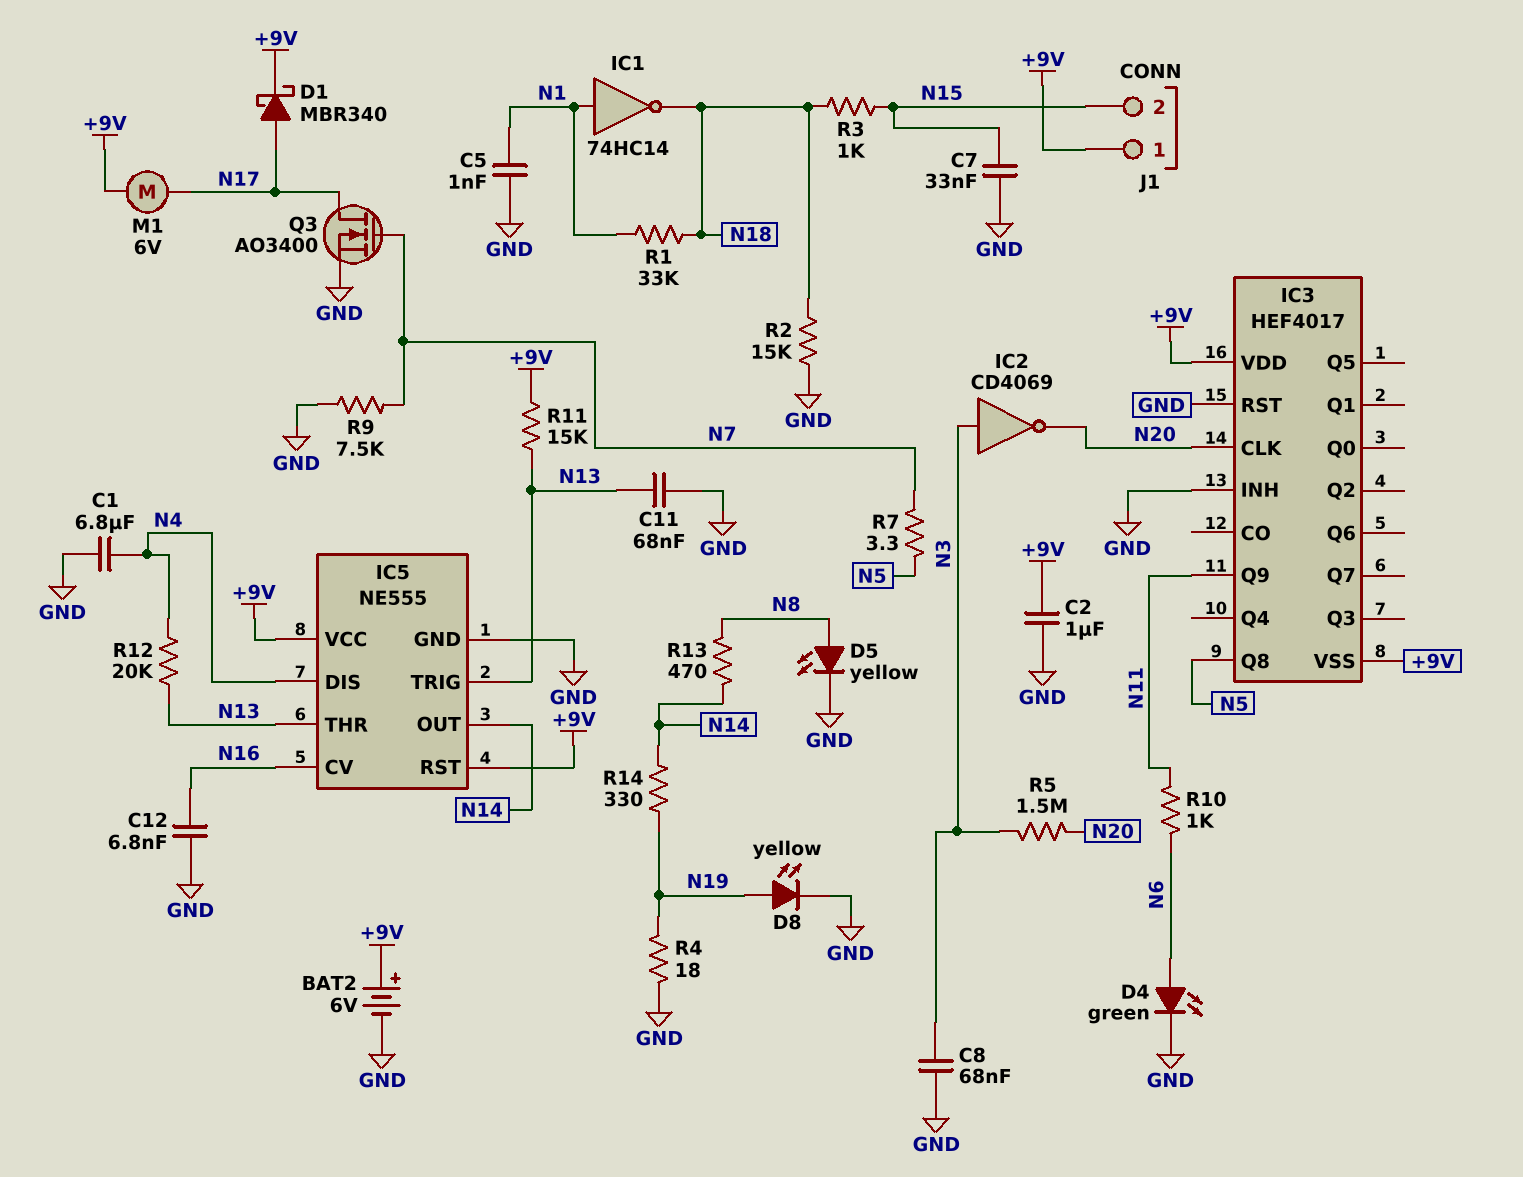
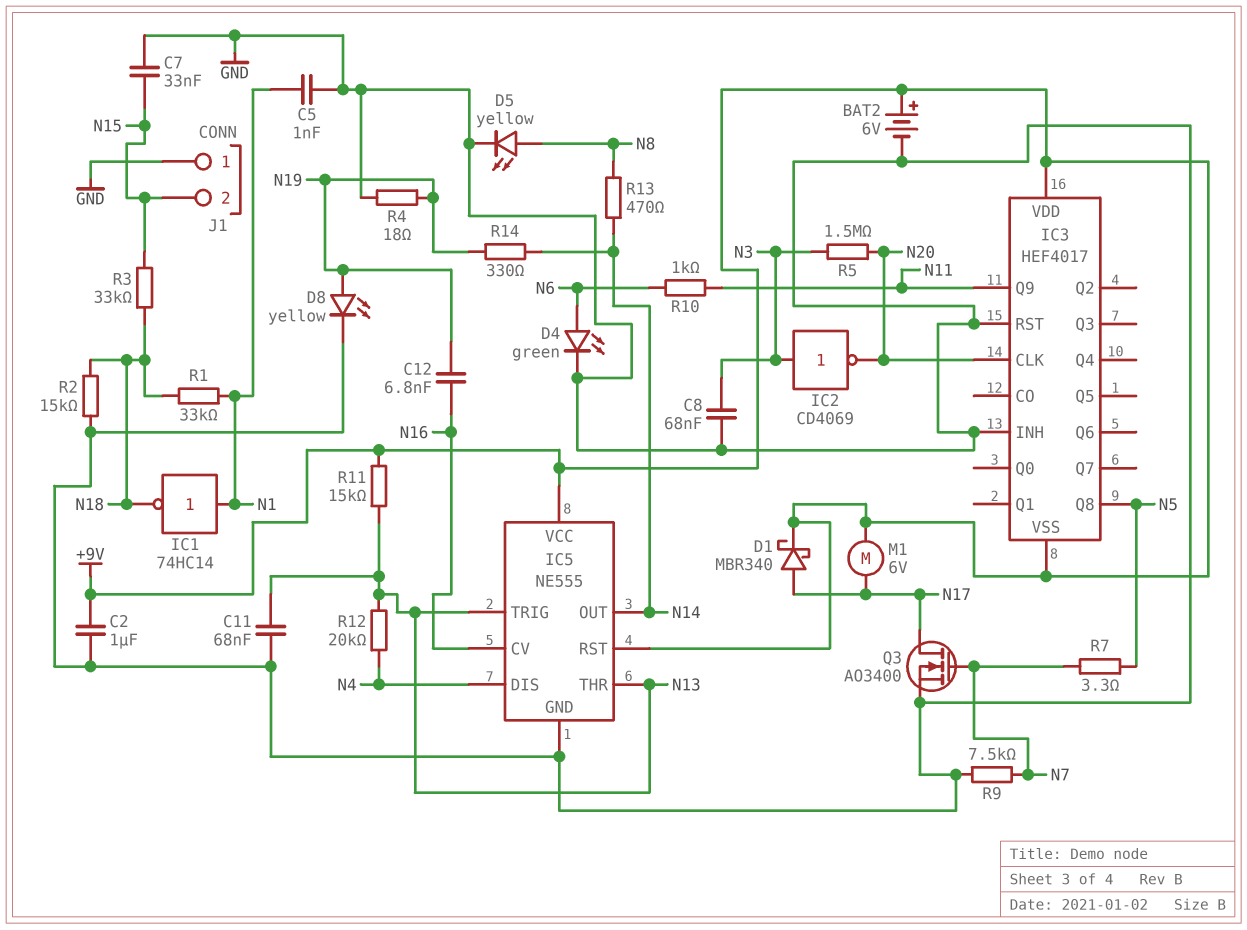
C1: 6.8uF (GND, N4) -> none
C12: 6.8nF (GND, N16) -> 6.8nF (N16, N19)
J1 pin 1: +9V -> GND
R3: 1k (N15, N18) -> 33k (N15, N18)

